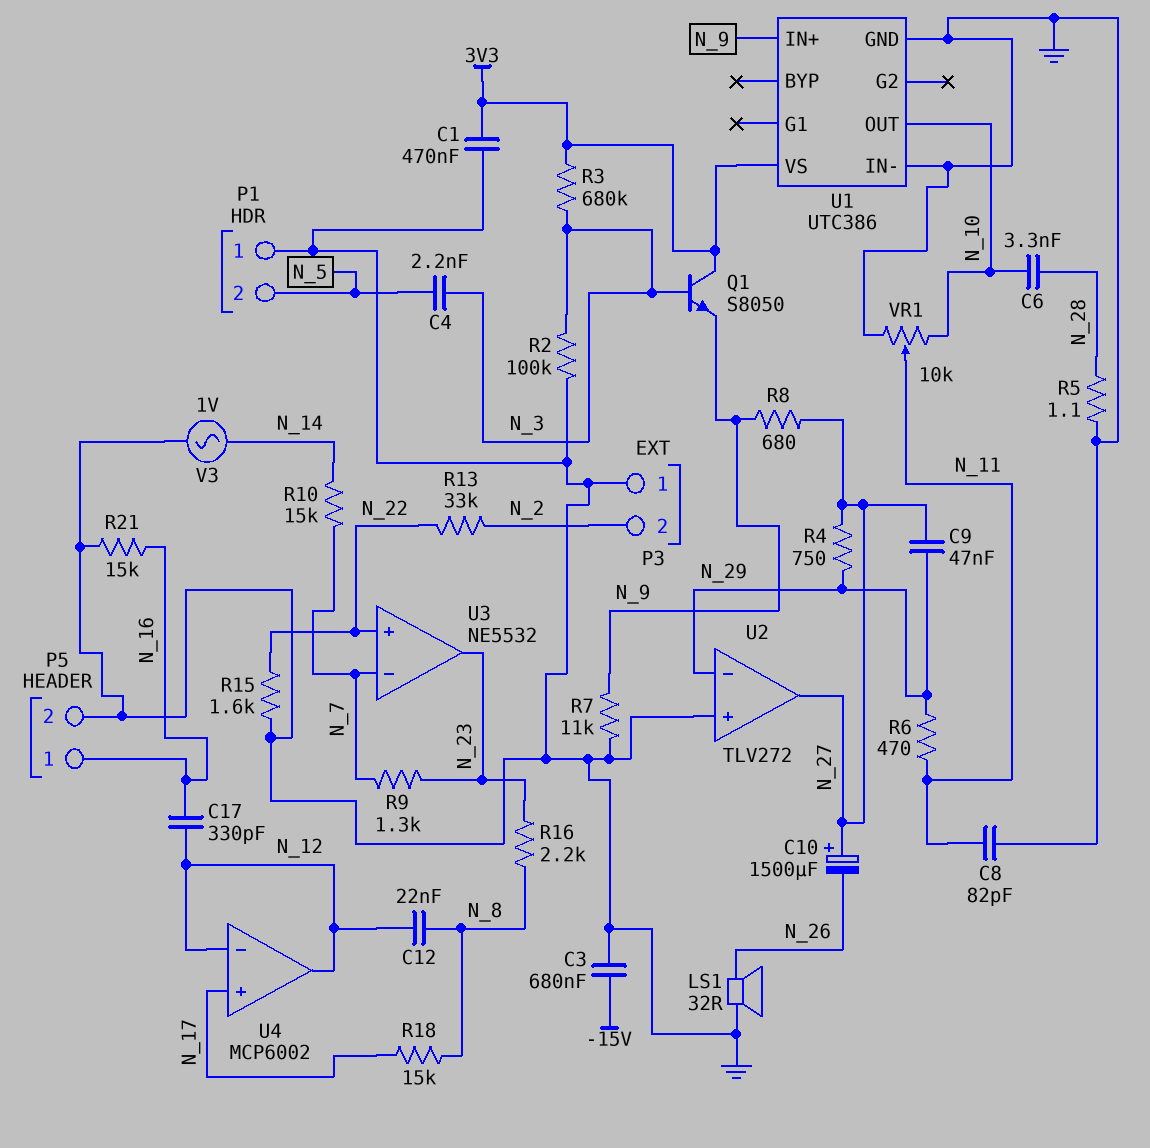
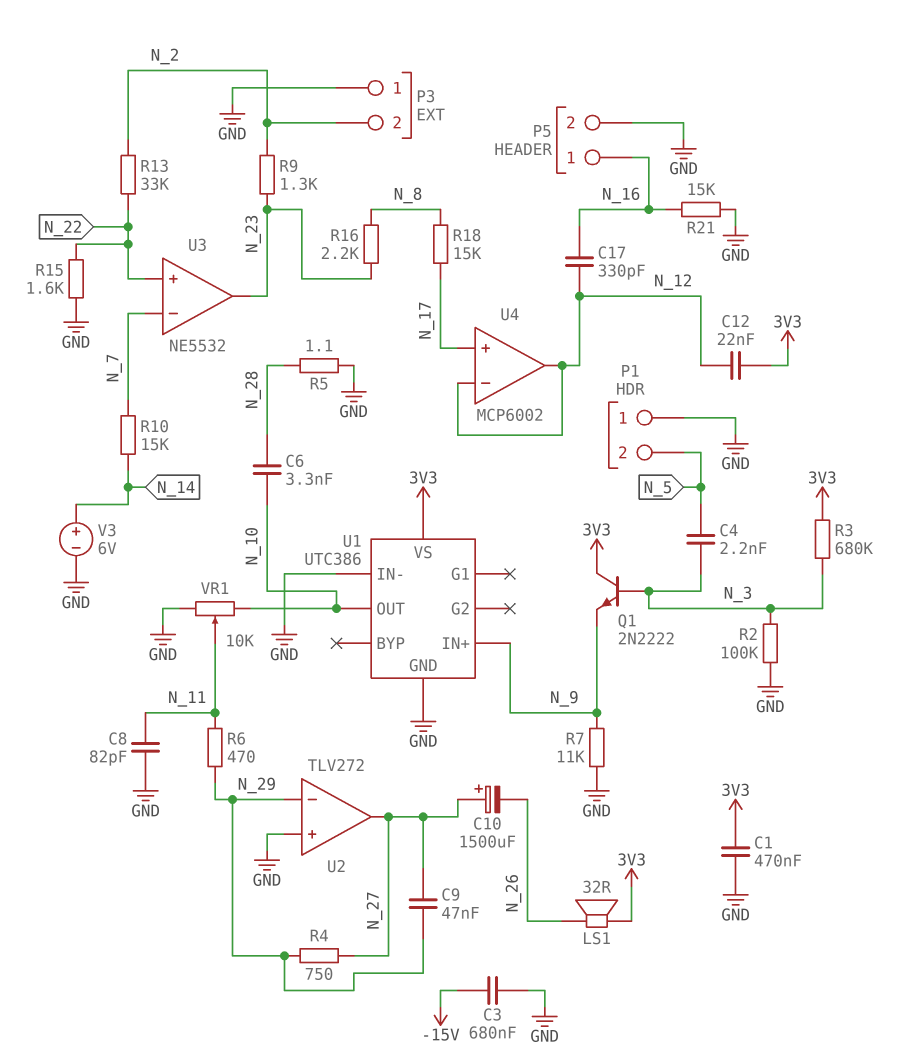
C12: 22nF (N_8, N_12) -> 22nF (3V3, N_12)
LS1: speaker 32R (GND, N_26) -> speaker 32R (3V3, N_26)
Q1: NPN S8050 (B N_3, C 3V3, E N_9) -> NPN 2N2222 (B N_3, C 3V3, E N_9)
R8: 680 (N_9, N_27) -> none
R9: 1.3k (N_7, N_23) -> 1.3k (N_2, N_23)
V3: AC 1V (GND, N_14) -> 6V (plus N_14, minus GND)

